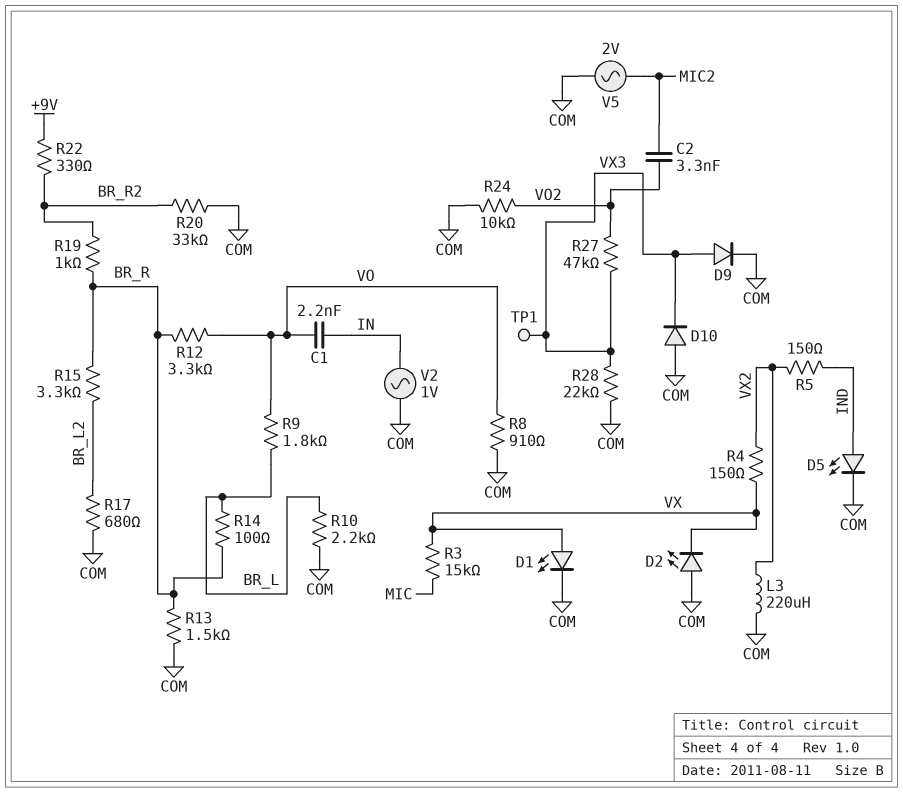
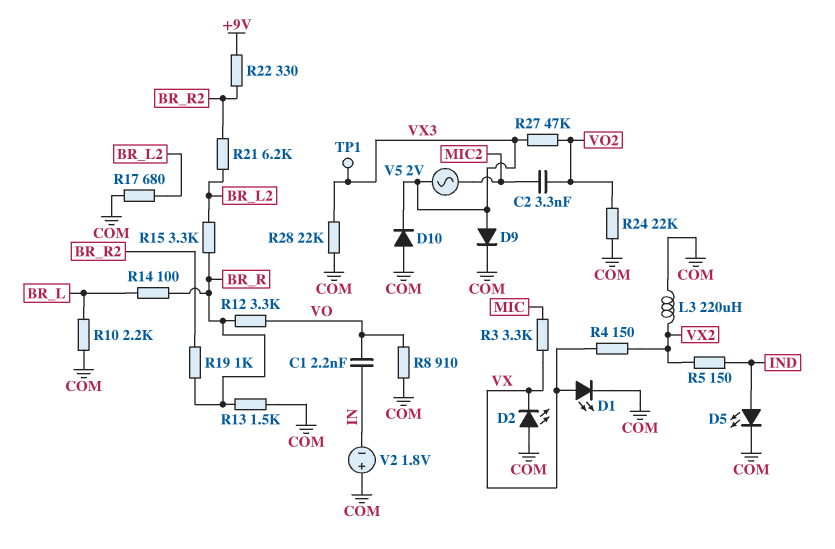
R3: 15k (MIC, VX) -> 3.3k (MIC, VX)
R9: 1.8k (BR_L, VO) -> none
R20: 33k (BR_R2, COM) -> none
R21: none -> 6.2k (BR_L2, BR_R2)
R24: 10k (COM, VO2) -> 22k (COM, VO2)
V2: AC 1V (COM, IN) -> 1.8V (plus COM, minus IN)
V5: AC 2V (COM, MIC2) -> AC 2V (MIC2, VX3)

